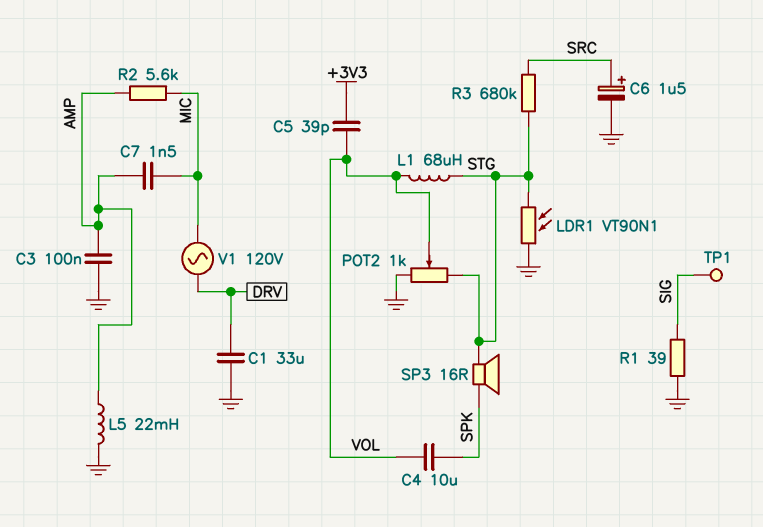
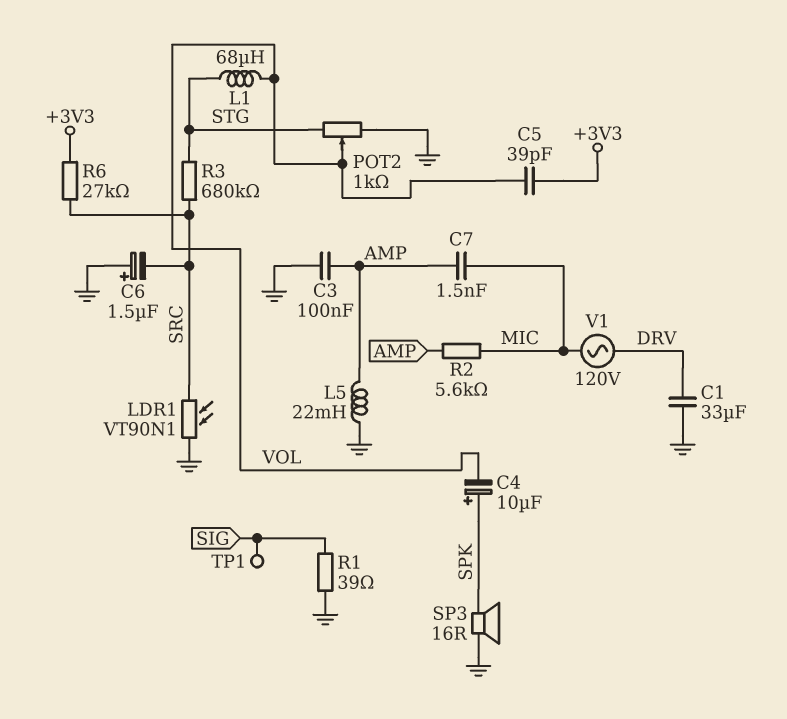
C4: 10uF (SPK, VOL) -> 10uF (plus SPK, minus VOL)
C6: 1.5uF (plus SRC, minus GND) -> 1.5uF (plus GND, minus SRC)
LDR1: VT90N1 (GND, STG) -> VT90N1 (GND, SRC)
R6: none -> 27k (+3V3, SRC)
SP3: speaker 16R (SPK, STG) -> speaker 16R (GND, SPK)

